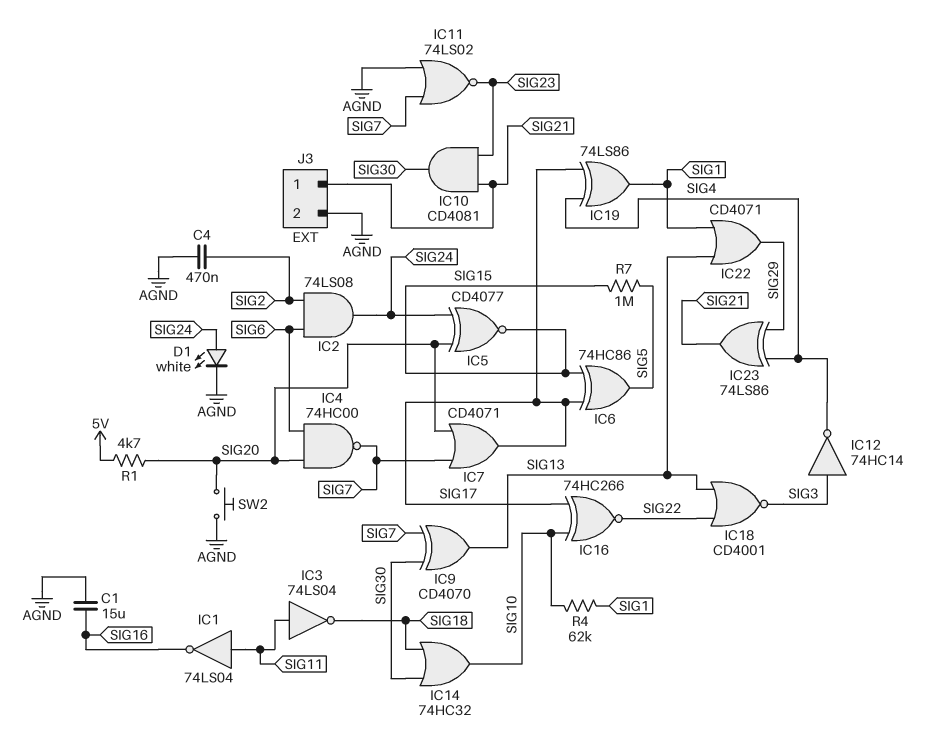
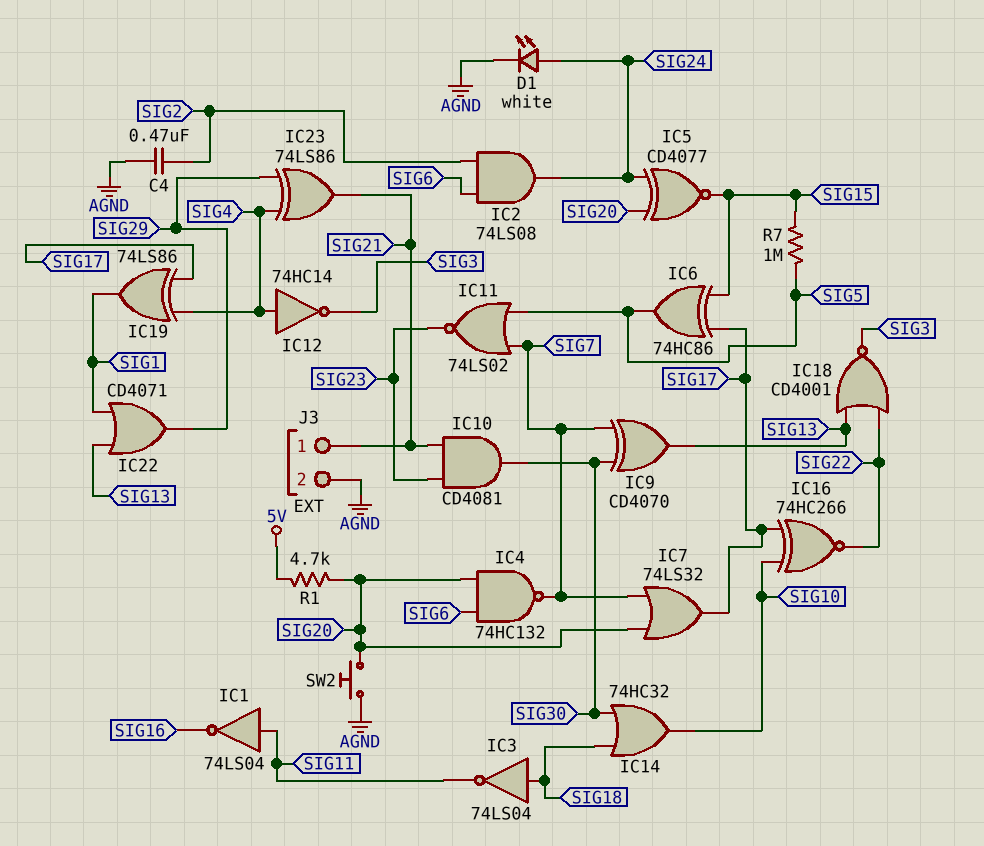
C1: 15uF (AGND, SIG16) -> none
IC3: NOT 74LS04 (in SIG11, out SIG18) -> NOT 74LS04 (in SIG18, out SIG11)
IC4: NAND 74HC00 (in SIG6, in SIG20, out SIG7) -> NAND 74HC132 (in SIG6, in SIG20, out SIG7)
IC7: OR CD4071 (in SIG7, in SIG20, out SIG17) -> OR 74LS32 (in SIG7, in SIG20, out SIG17)
IC11: NOR 74LS02 (in AGND, in SIG7, out SIG23) -> NOR 74LS02 (in SIG5, in SIG7, out SIG23)
IC12: NOT 74HC14 (in SIG3, out SIG4) -> NOT 74HC14 (in SIG4, out SIG3)
R4: 62k (SIG1, SIG10) -> none

